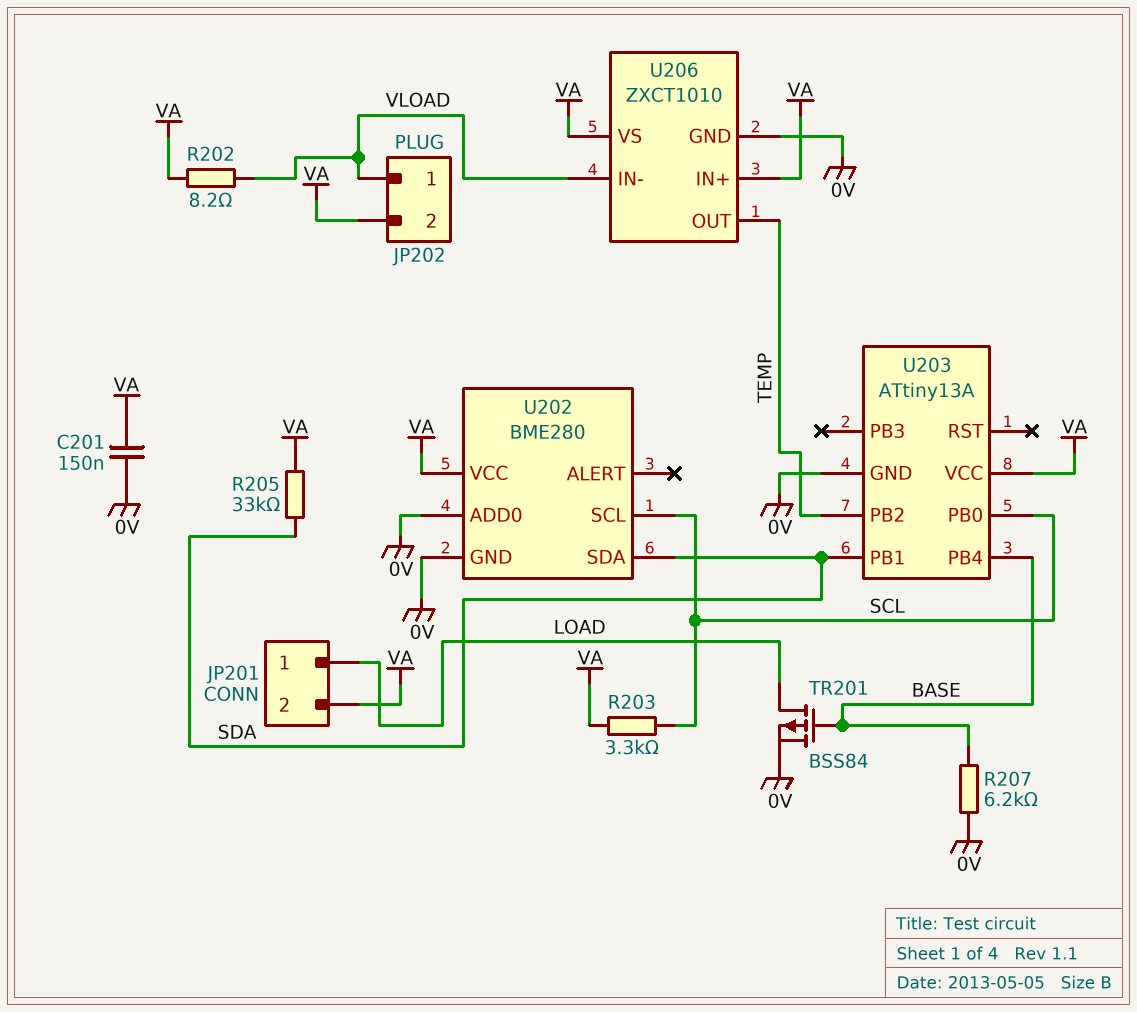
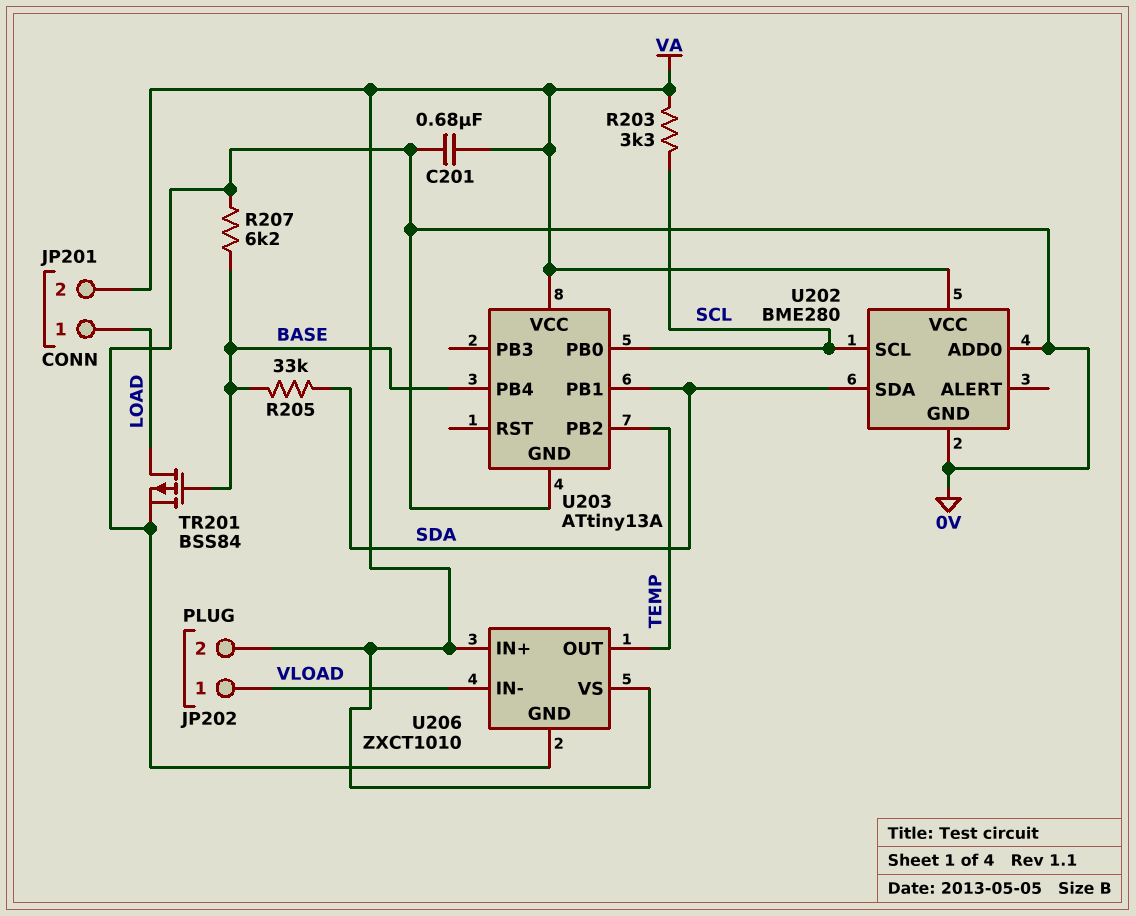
C201: 150nF (0V, VA) -> 680nF (0V, VA)
R202: 8.2 (VA, VLOAD) -> none
R205: 33k (SDA, VA) -> 33k (BASE, SDA)

